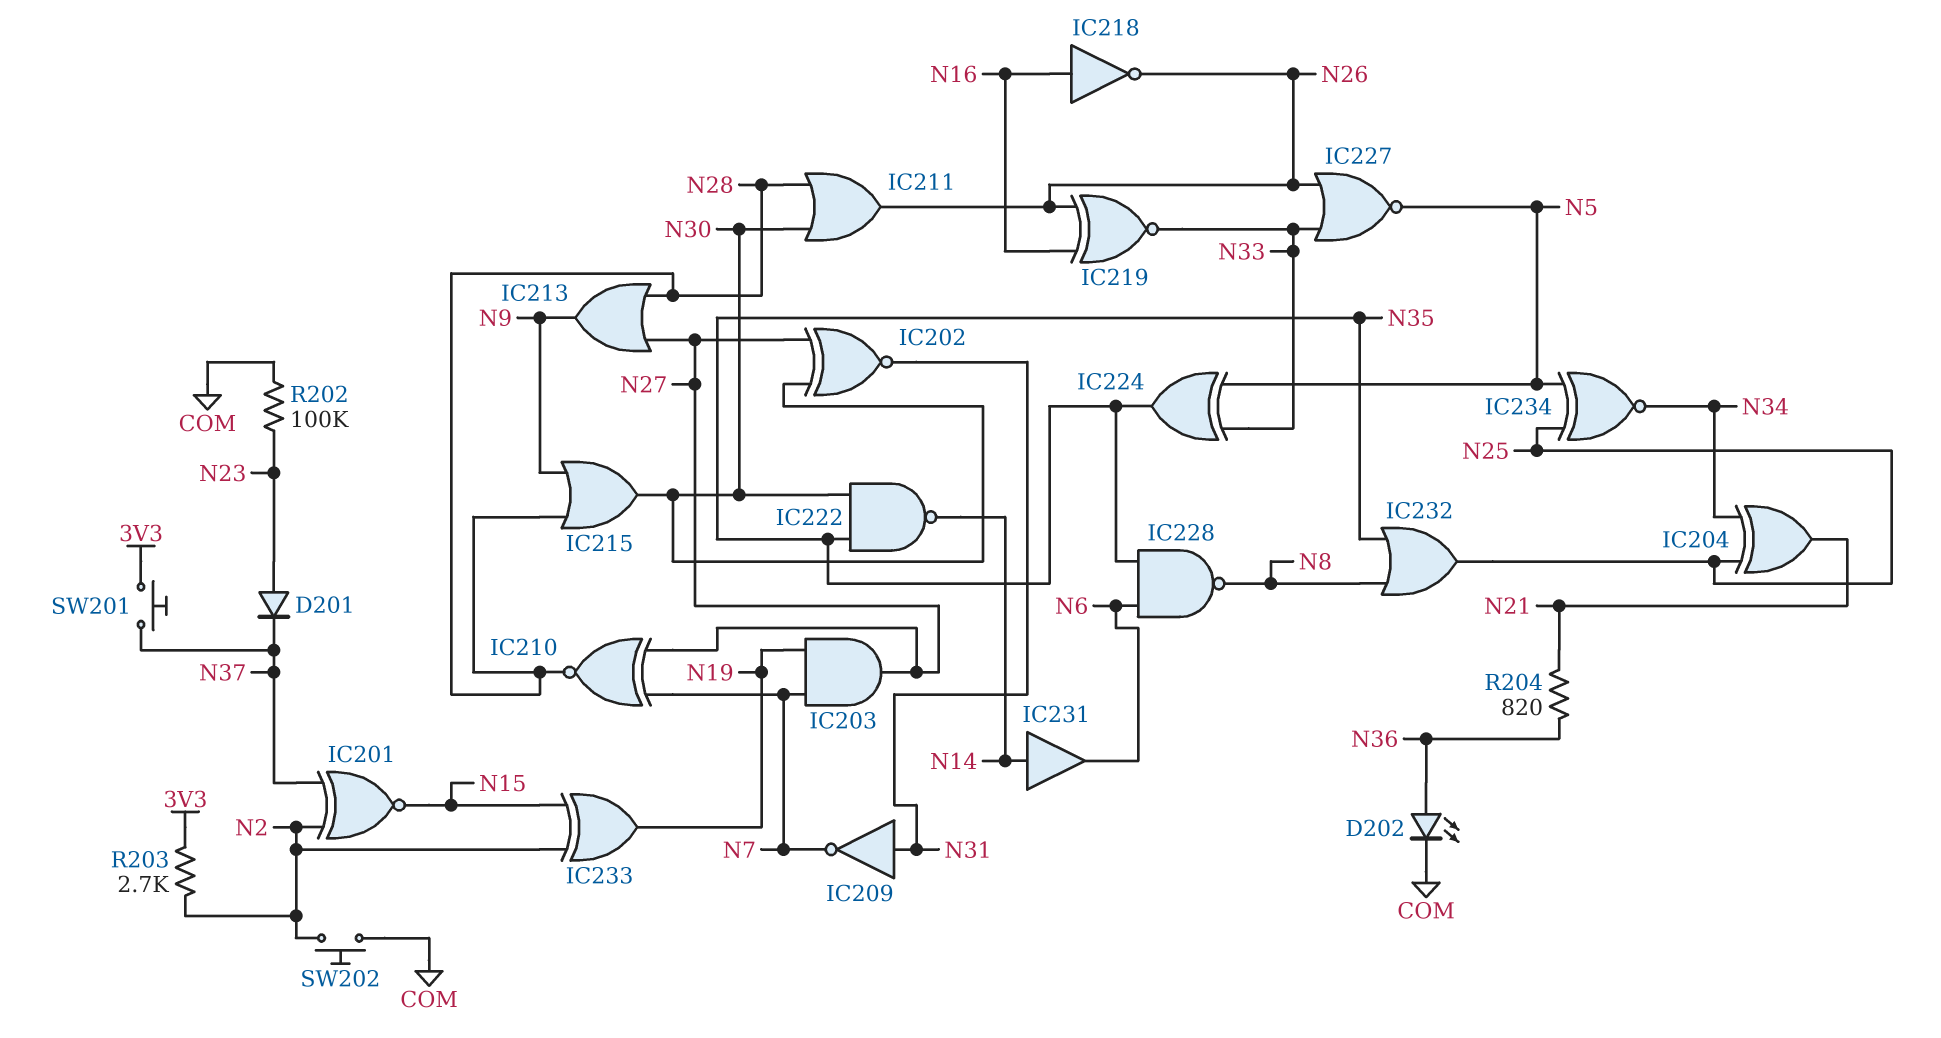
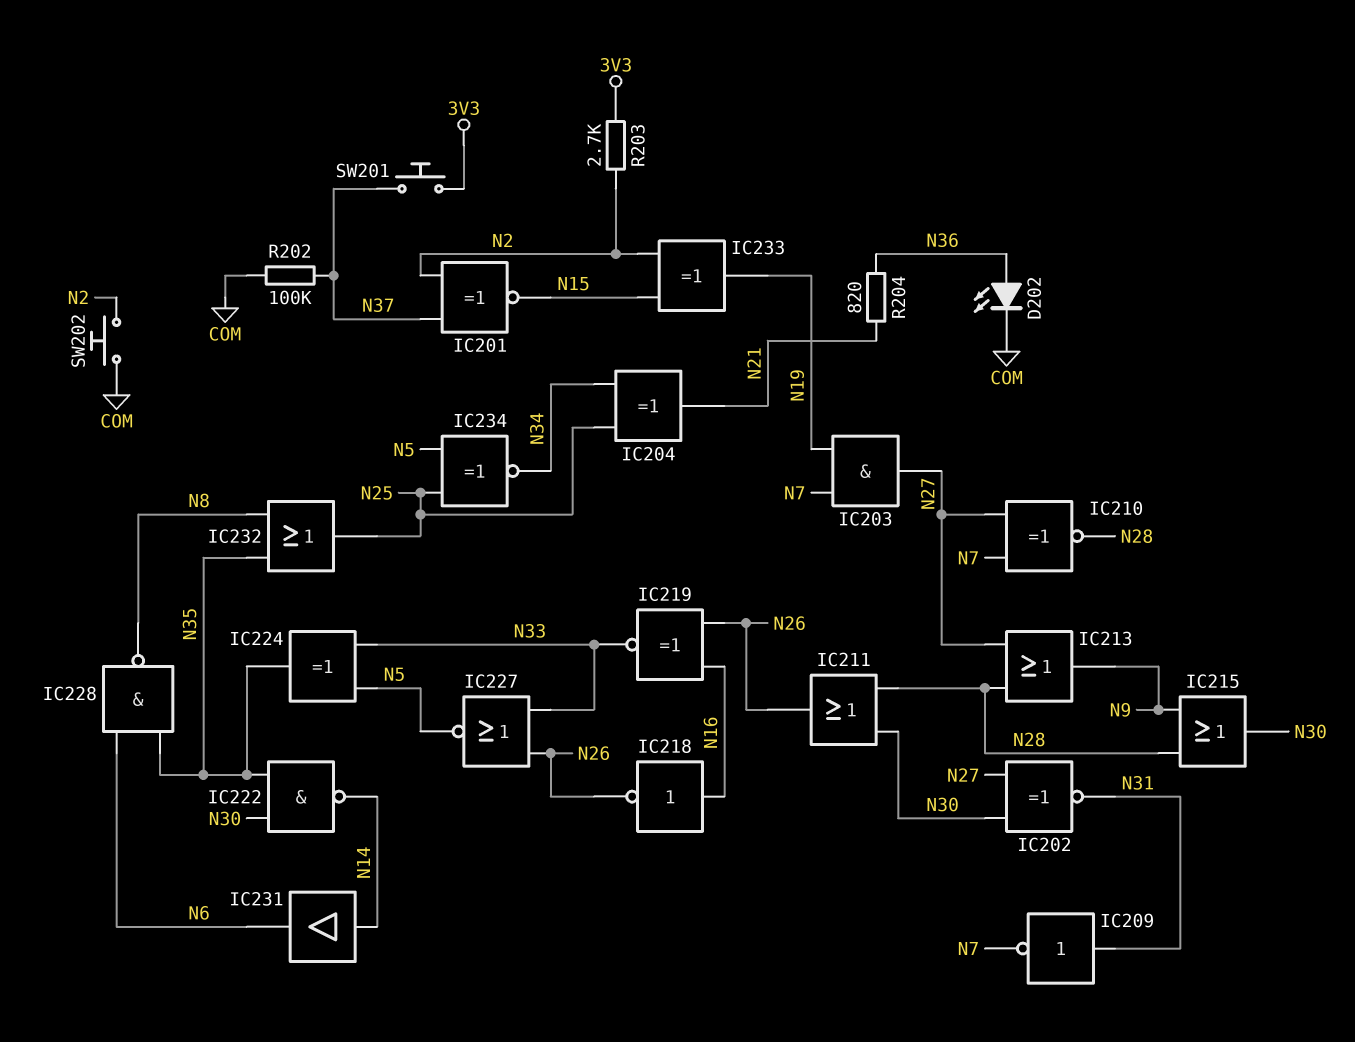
D201: diode (A N23, K N37) -> none
R202: 100k (COM, N23) -> 100k (COM, N37)

